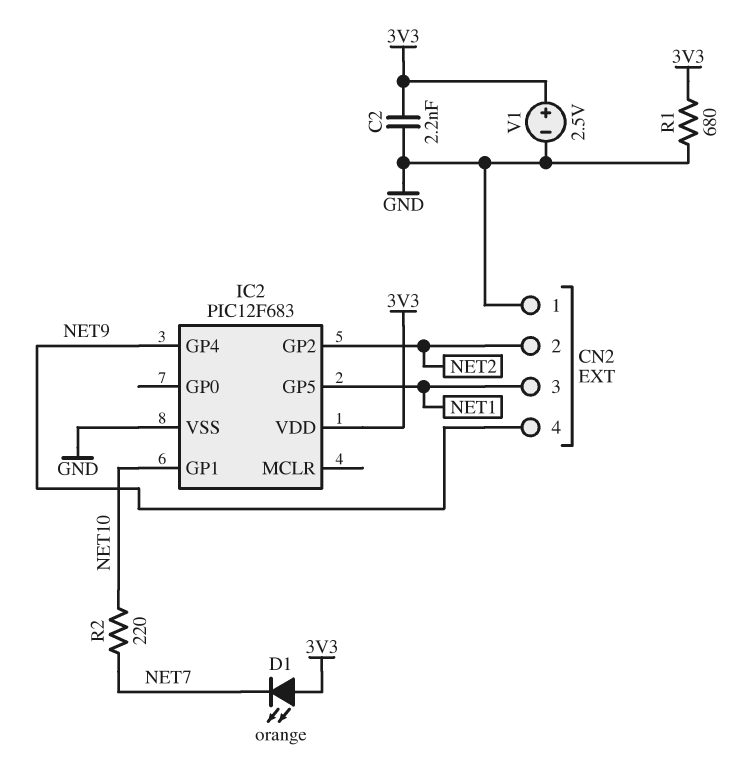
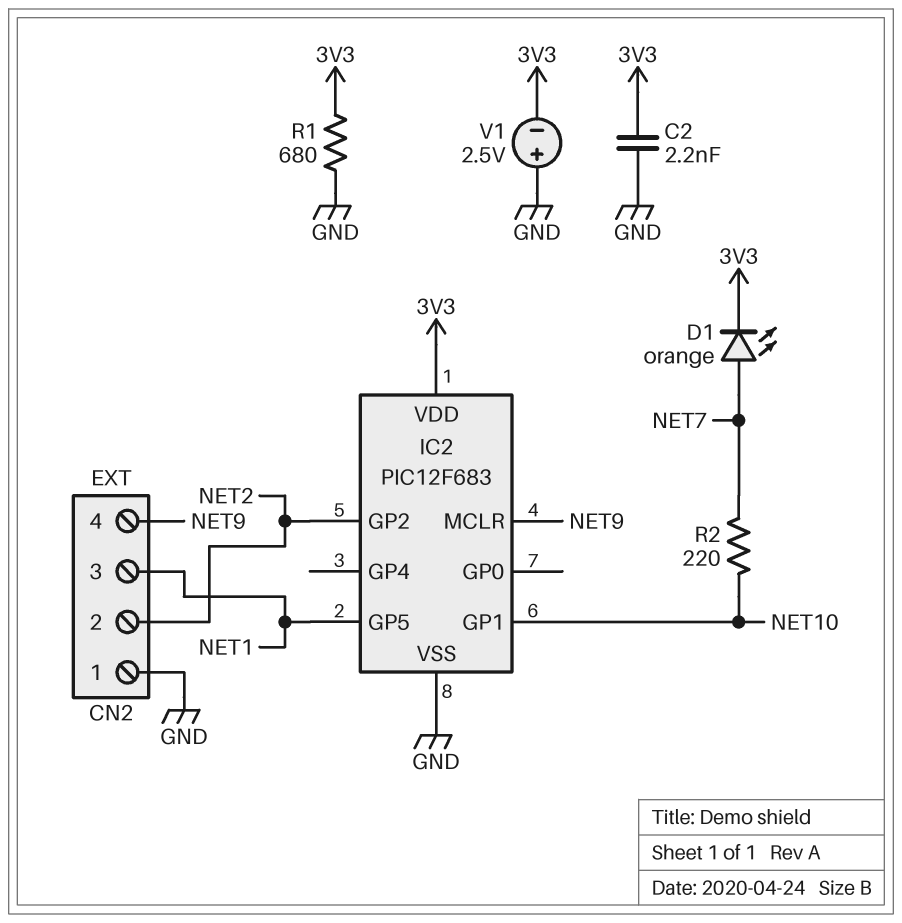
D1: LED orange (A 3V3, K NET7) -> LED orange (A NET7, K 3V3)
IC2 pin GP4: NET9 -> none
IC2 pin MCLR: none -> NET9
V1: 2.5V (plus 3V3, minus GND) -> 2.5V (plus GND, minus 3V3)

